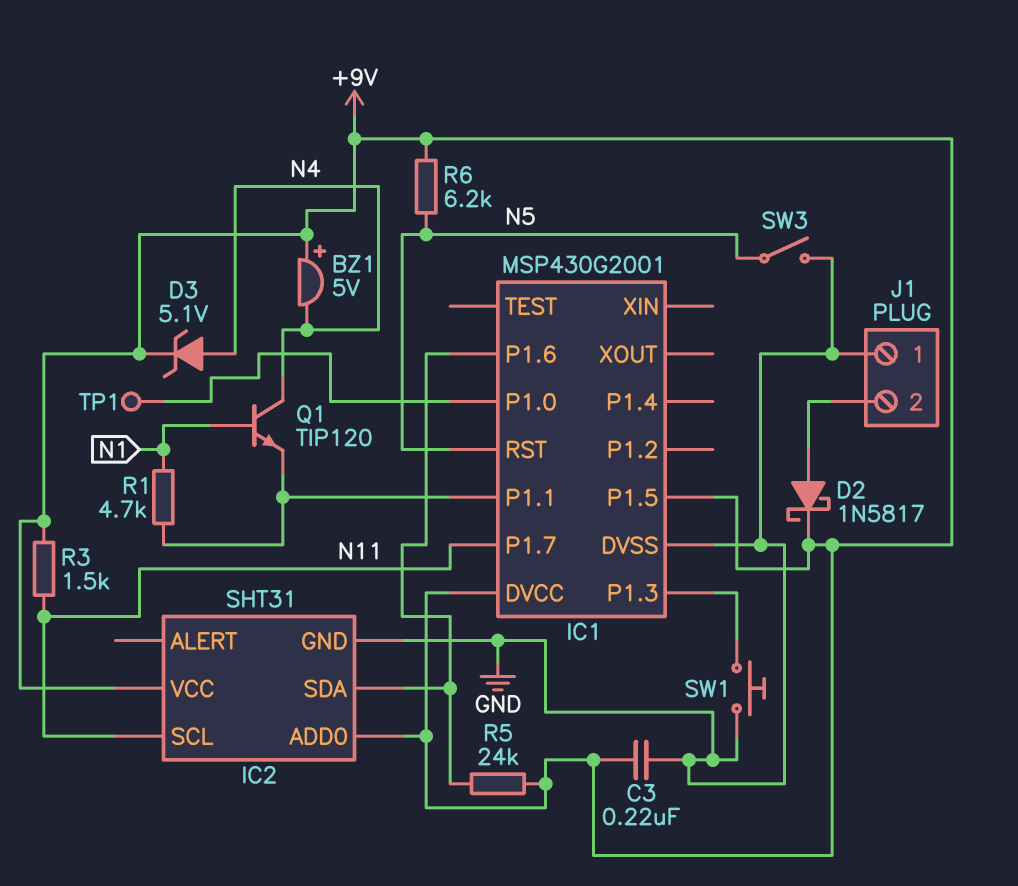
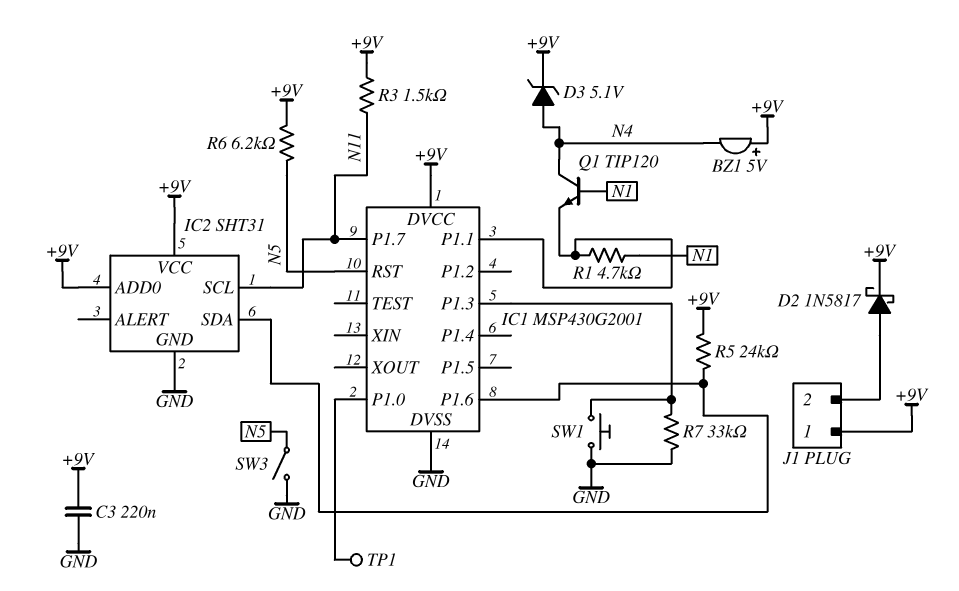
IC1 pin P1.5: +9V -> none
J1 pin 1: GND -> +9V
R7: none -> 33k (GND, IC1/P1.3)

